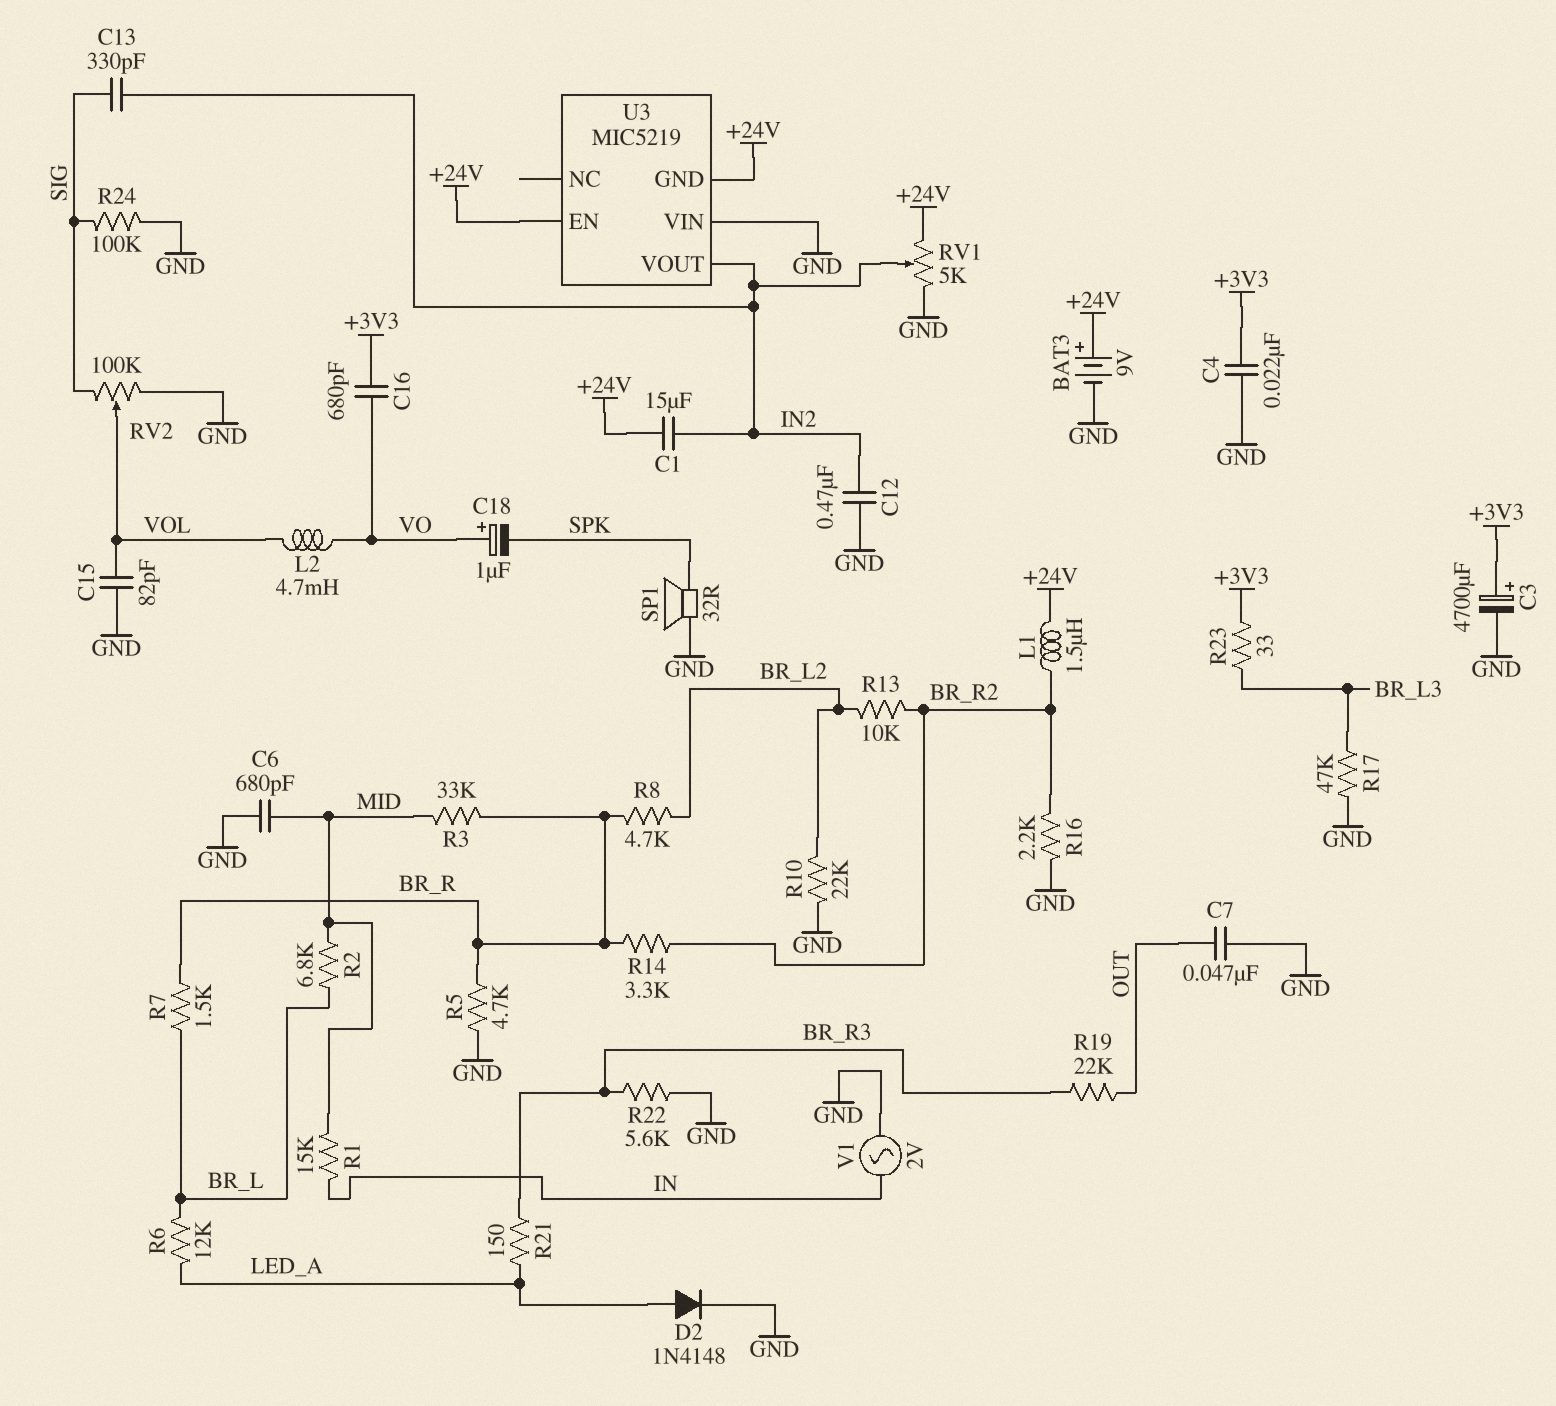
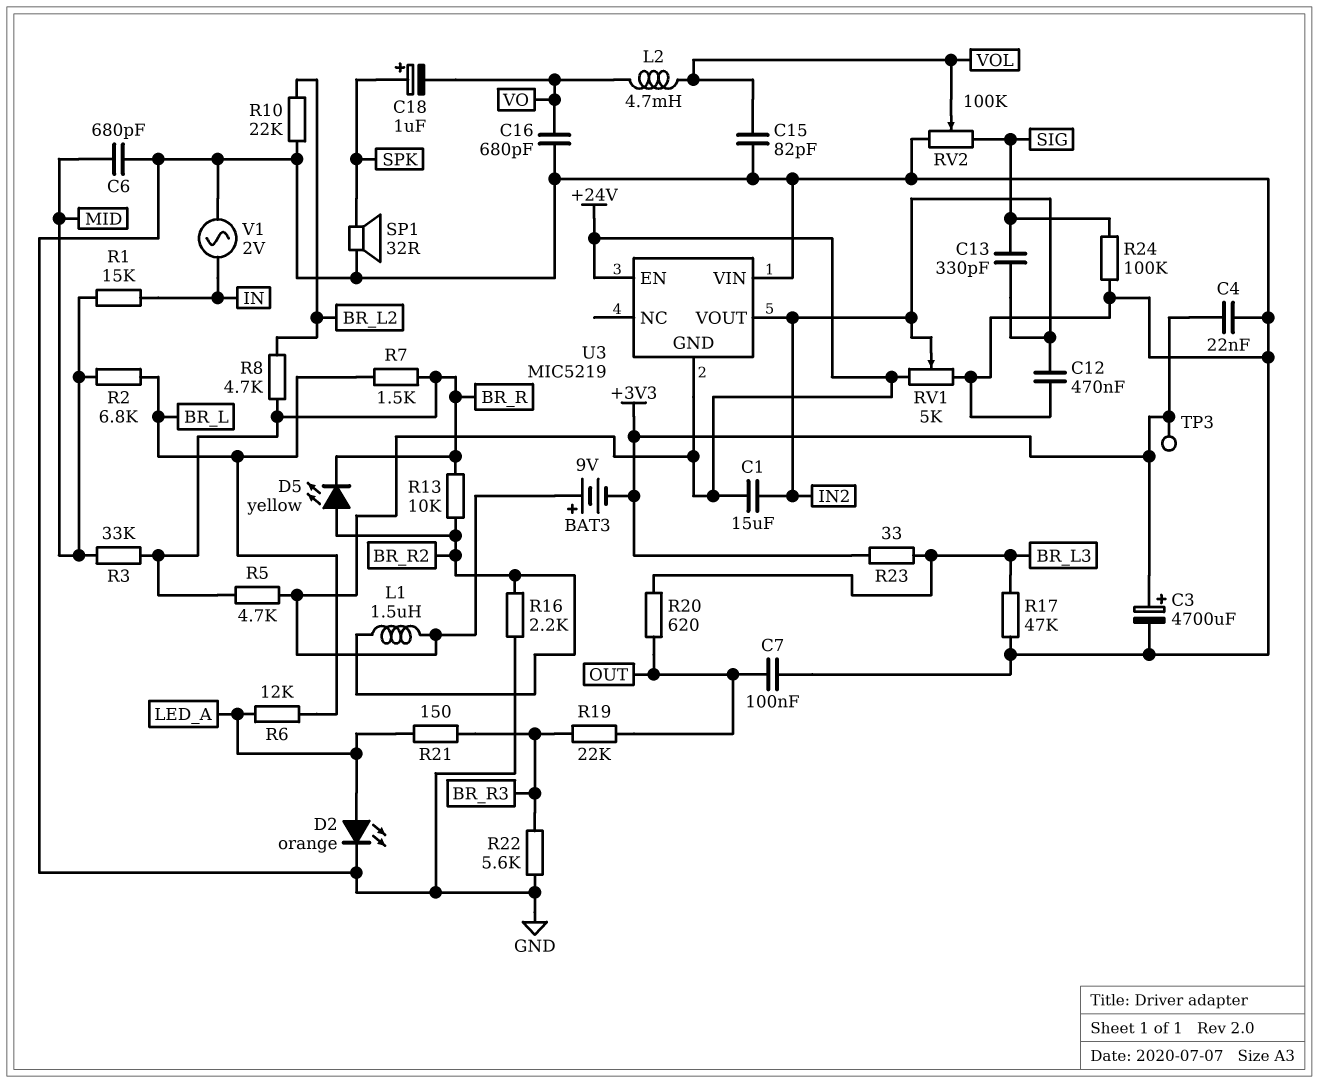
BAT3: 9V (plus +24V, minus GND) -> 9V (plus +24V, minus +3V3)
C7: 47nF (GND, OUT) -> 100nF (GND, OUT)
C16: 680pF (+3V3, VO) -> 680pF (GND, VO)
C18: 1uF (plus VO, minus SPK) -> 1uF (plus SPK, minus VO)
D2: diode 1N4148 (A LED_A, K GND) -> LED orange (A LED_A, K GND)
D5: none -> LED yellow (A BR_R2, K BR_R)
R5: 4.7k (BR_R, GND) -> 4.7k (+24V, BR_R)
R13: 10k (BR_L2, BR_R2) -> 10k (BR_R, BR_R2)
R14: 3.3k (BR_R, BR_R2) -> none
R20: none -> 620 (BR_L3, OUT)
TP3: none -> test point (+3V3)

